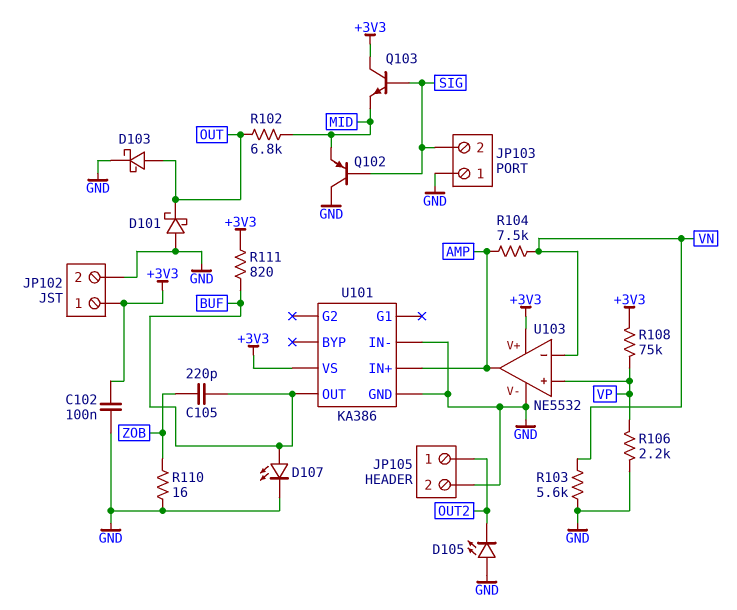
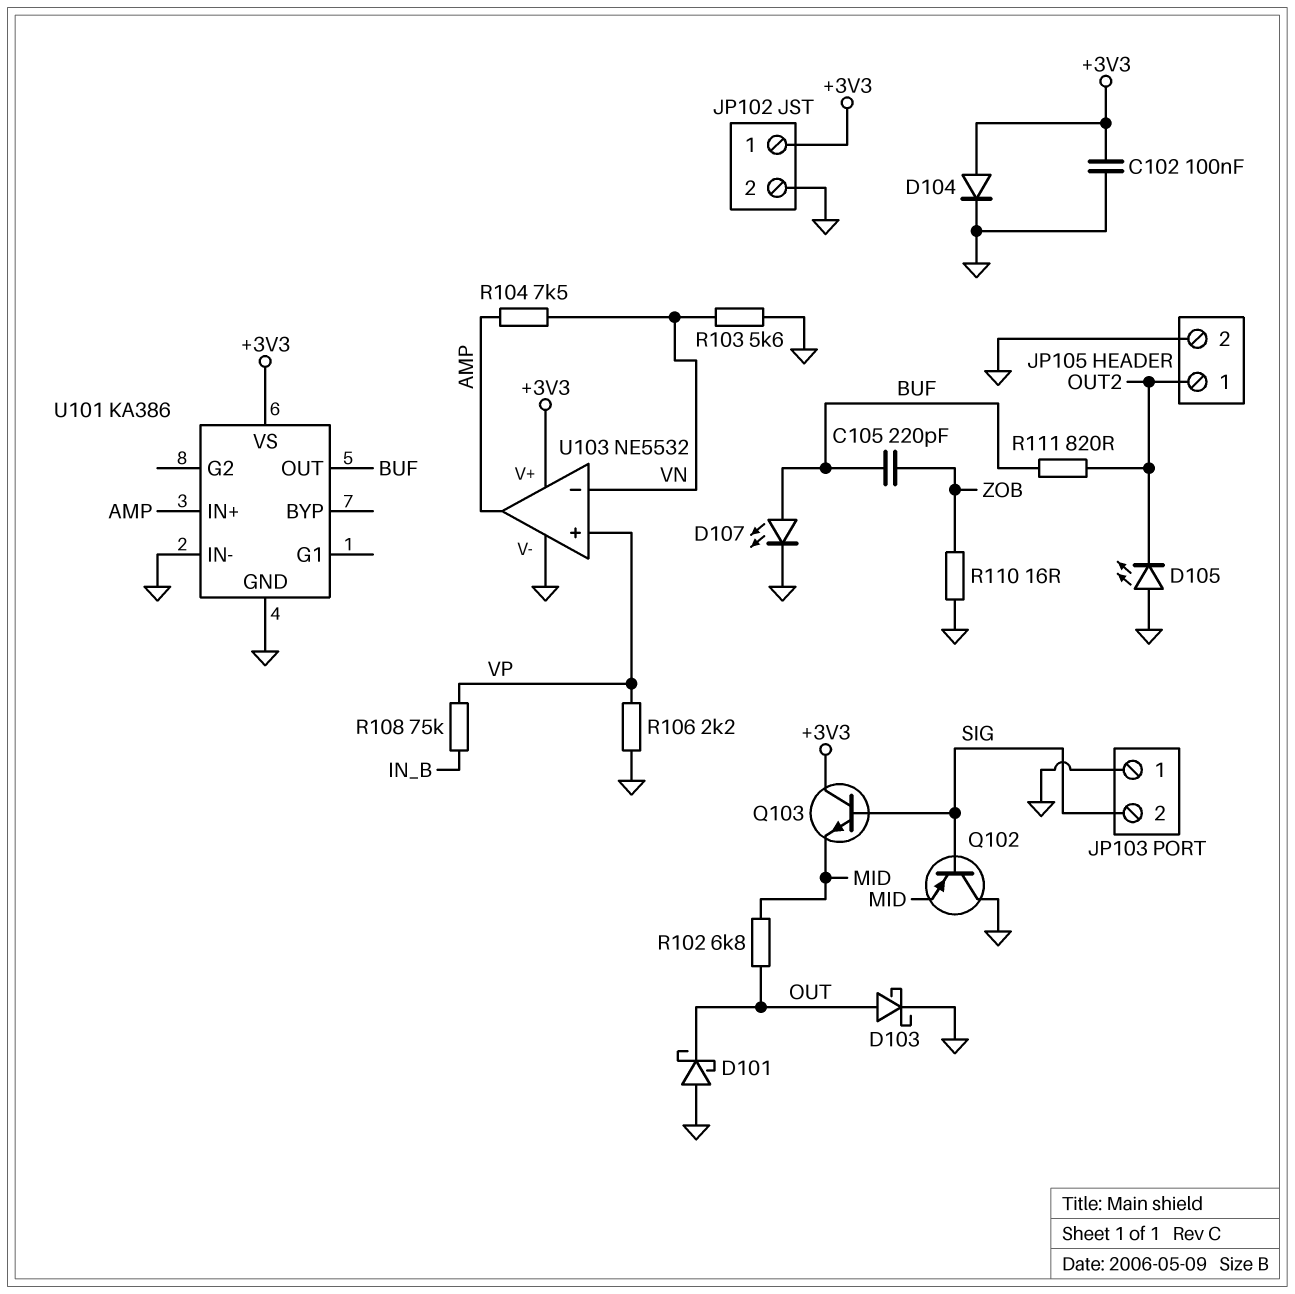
D104: none -> diode (A +3V3, K GND)
R108: 75k (+3V3, VP) -> 75k (IN_B, VP)
R111: 820 (+3V3, BUF) -> 820 (BUF, OUT2)

